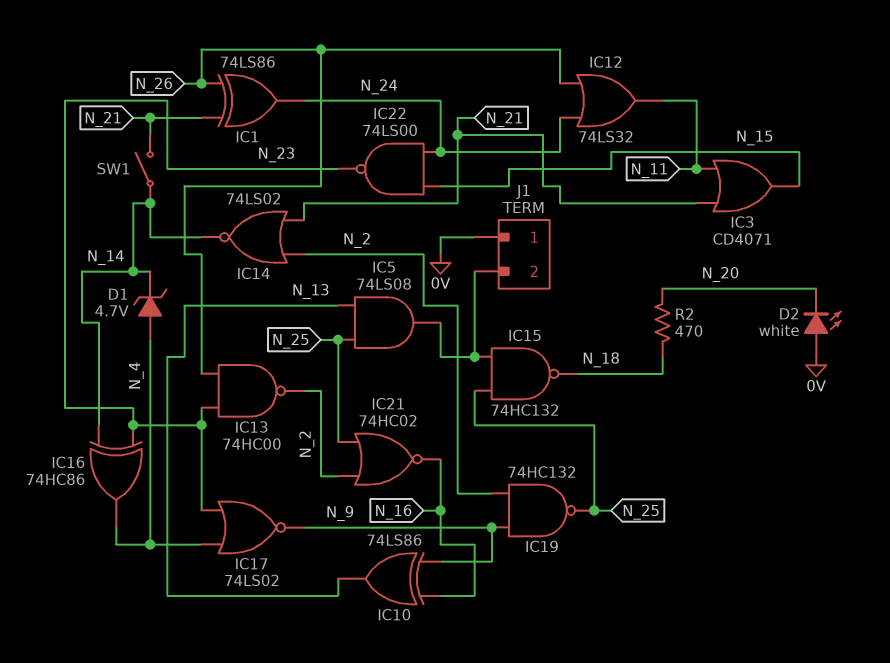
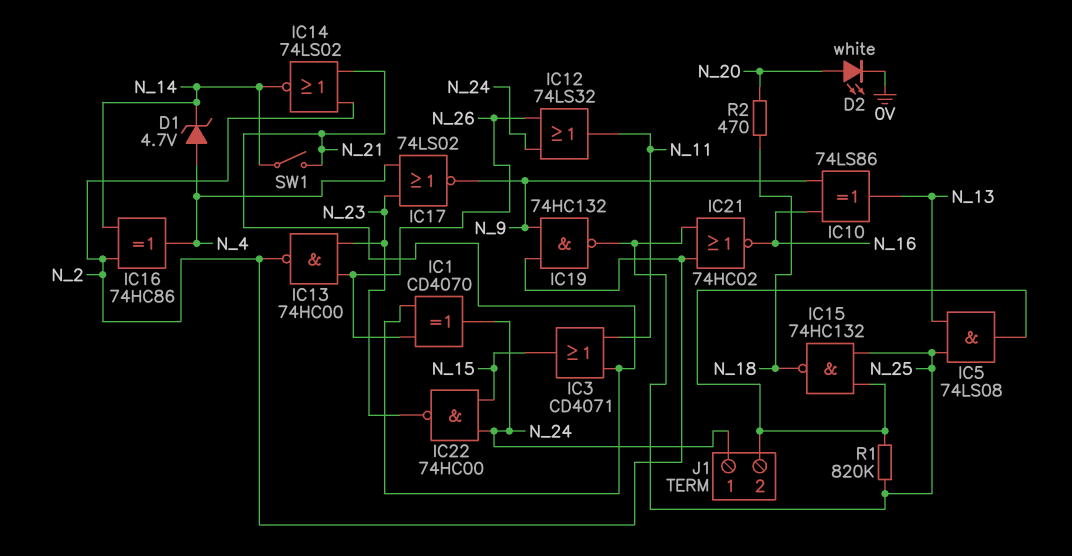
D2: LED white (A 0V, K N_20) -> LED white (A N_20, K 0V)
IC1: XOR 74LS86 (in N_21, in N_26, out N_24) -> XOR CD4070 (in N_21, in N_26, out N_24)
IC16: XOR 74HC86 (in N_14, in N_23, out N_4) -> XOR 74HC86 (in N_2, in N_14, out N_4)
IC22: NAND 74LS00 (in N_15, in N_24, out N_23) -> NAND 74HC00 (in N_15, in N_24, out N_23)
J1 pin 1: 0V -> N_24
R1: none -> 820k (J1/2, N_25)

